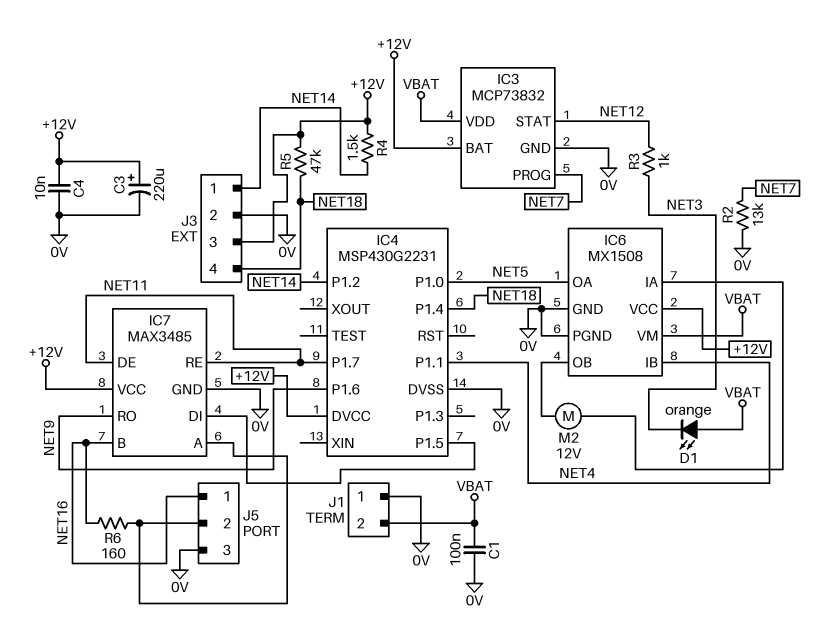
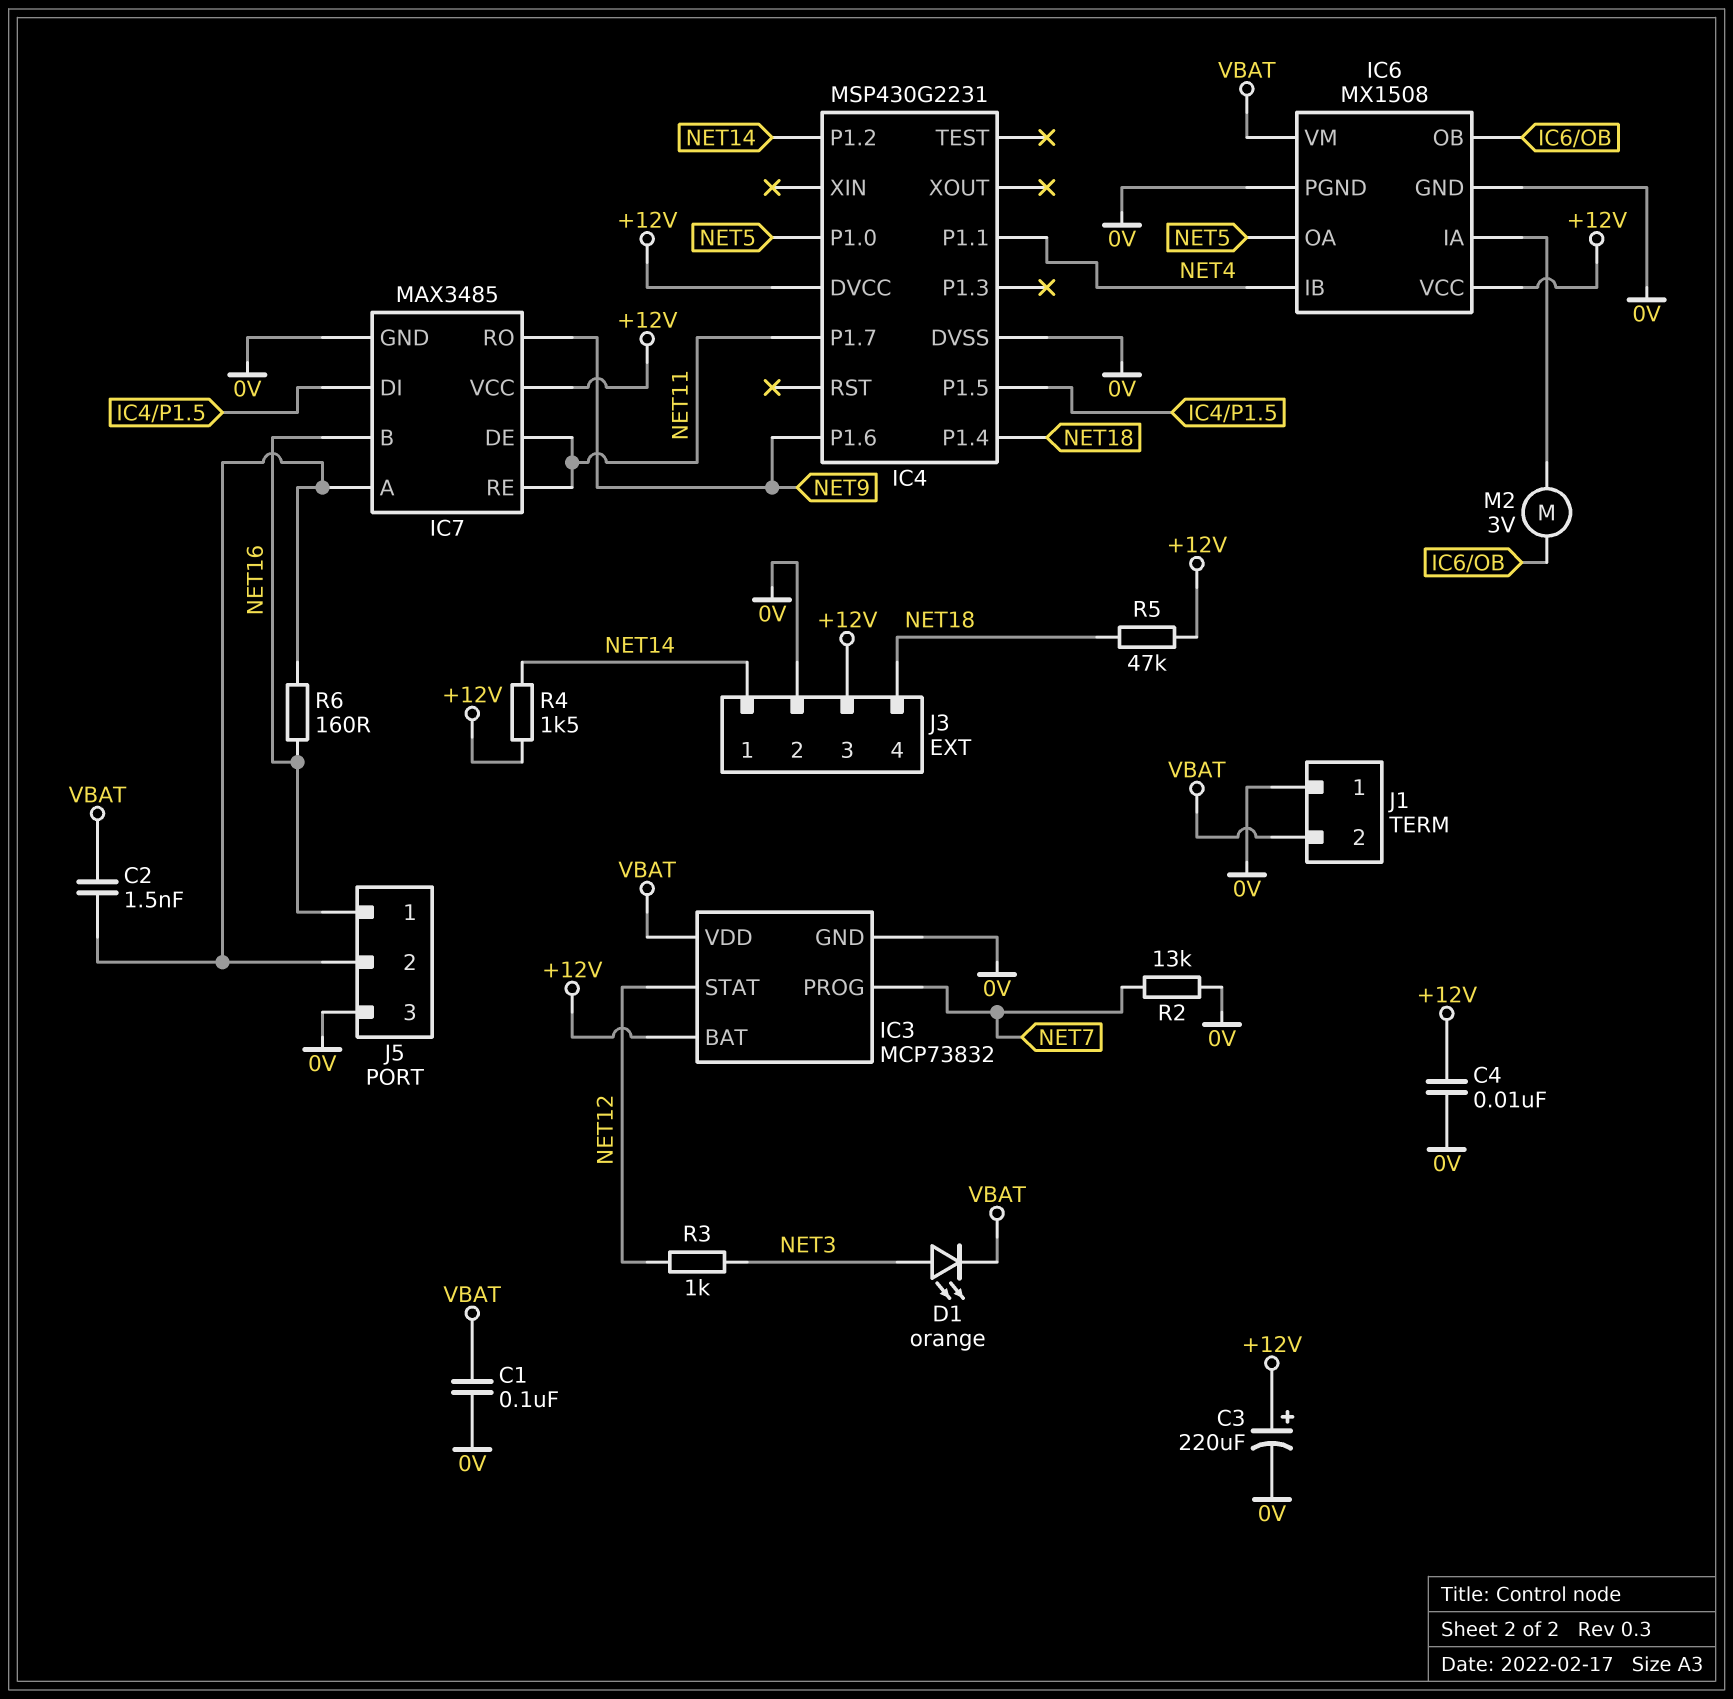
C2: none -> 1.5nF (IC7/A, VBAT)
D1: LED orange (A VBAT, K NET3) -> LED orange (A NET3, K VBAT)
M2: motor 12V (IC6/IA, IC6/OB) -> motor 3V (IC6/IA, IC6/OB)

